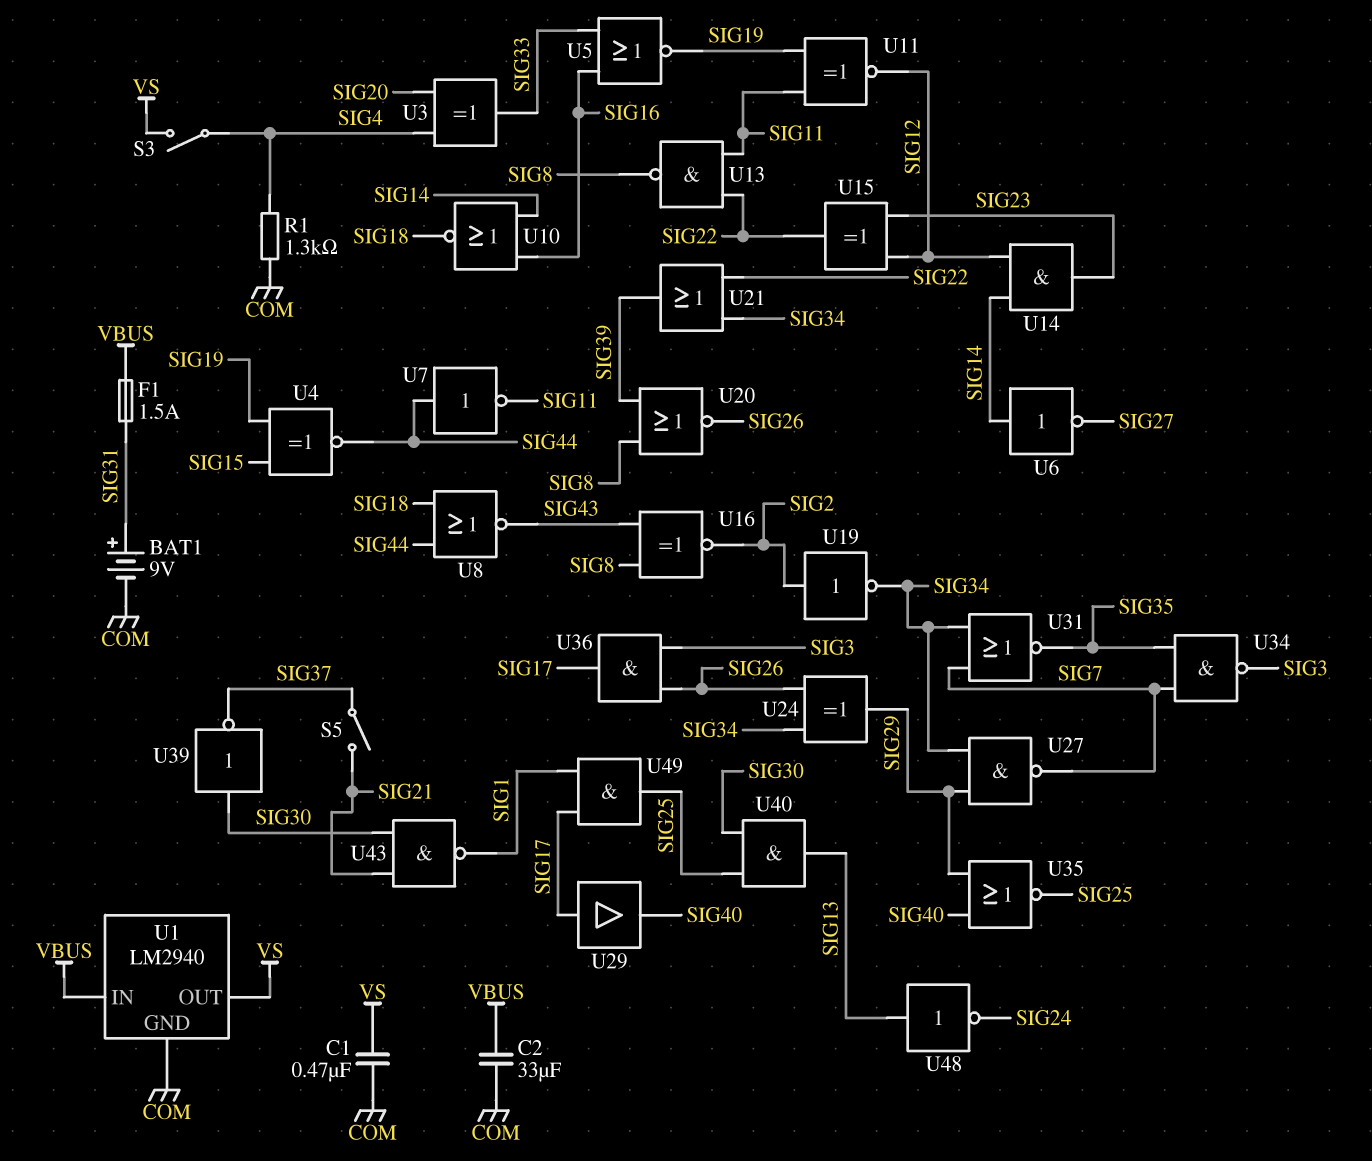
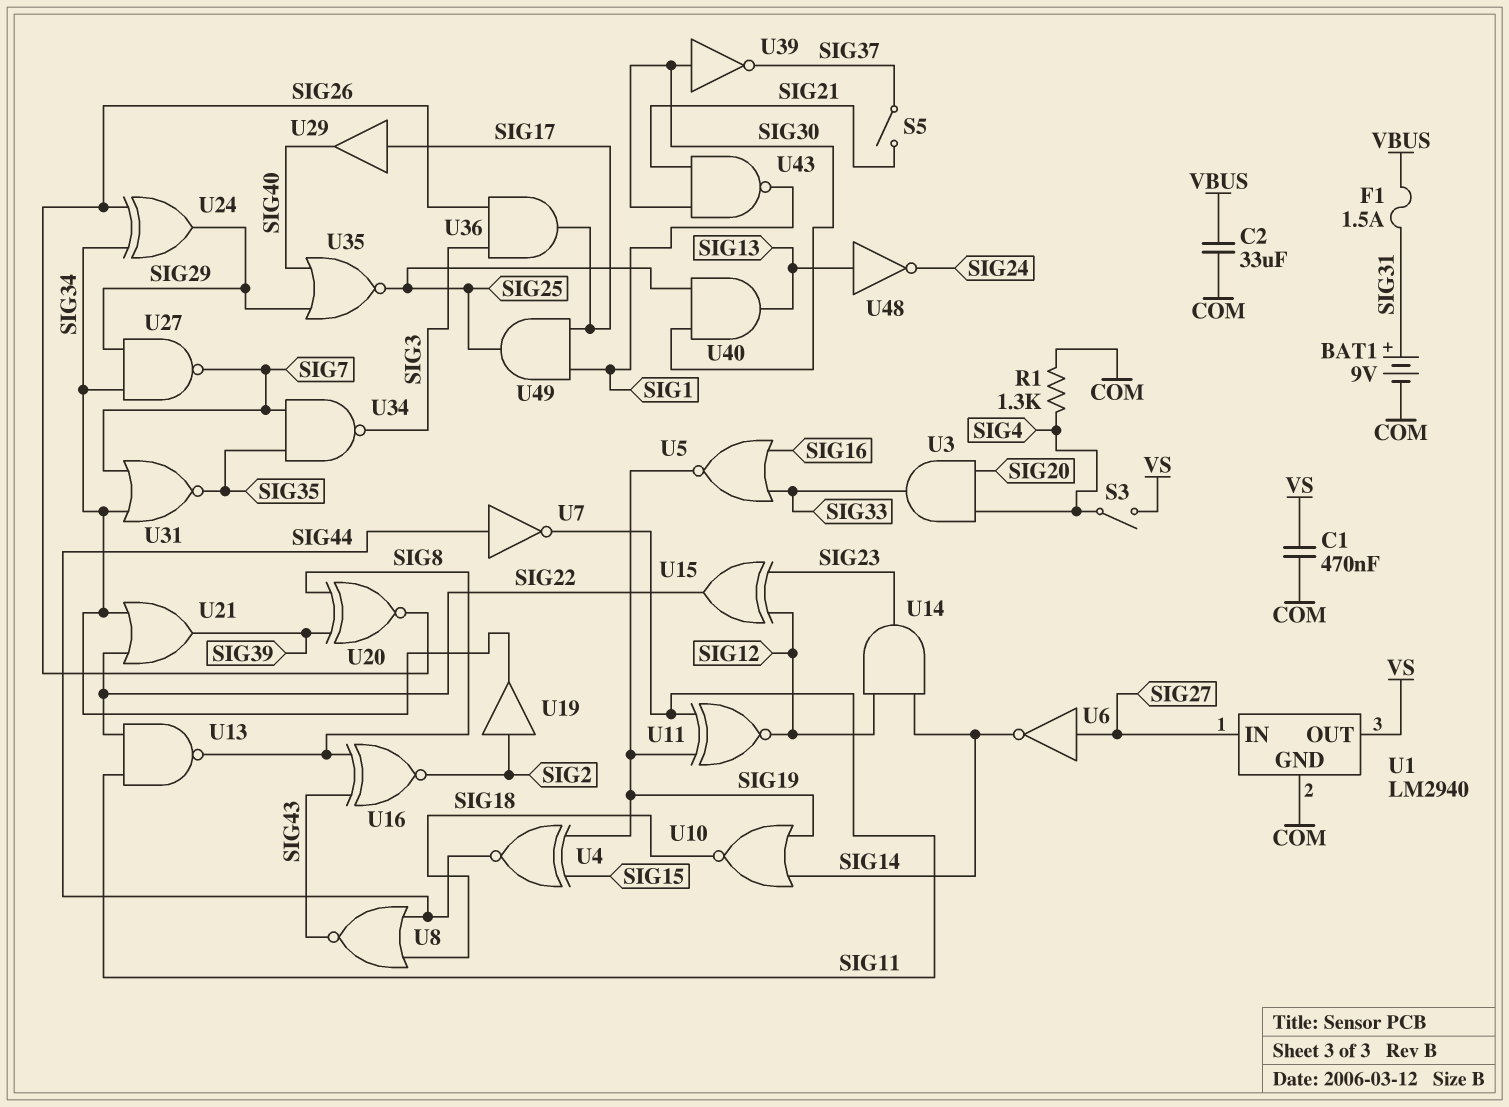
U1 pin IN: VBUS -> SIG27
U3: XOR (in SIG4, in SIG20, out SIG33) -> AND (in SIG4, in SIG20, out SIG33)
U6: NOT (in SIG14, out SIG27) -> NOT (in SIG27, out SIG14)
U10: NOR (in SIG14, in SIG16, out SIG18) -> NOR (in SIG14, in SIG19, out SIG18)
U19: NOT (in SIG2, out SIG34) -> buffer (in SIG2, out SIG34)
U20: NOR (in SIG8, in SIG39, out SIG26) -> XNOR (in SIG8, in SIG39, out SIG26)

